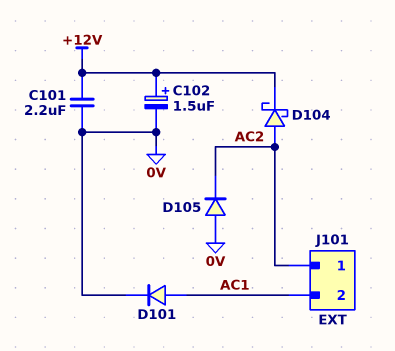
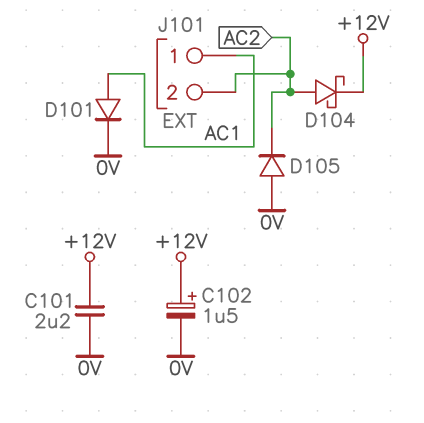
J101 pin 1: AC2 -> AC1
J101 pin 2: AC1 -> AC2

